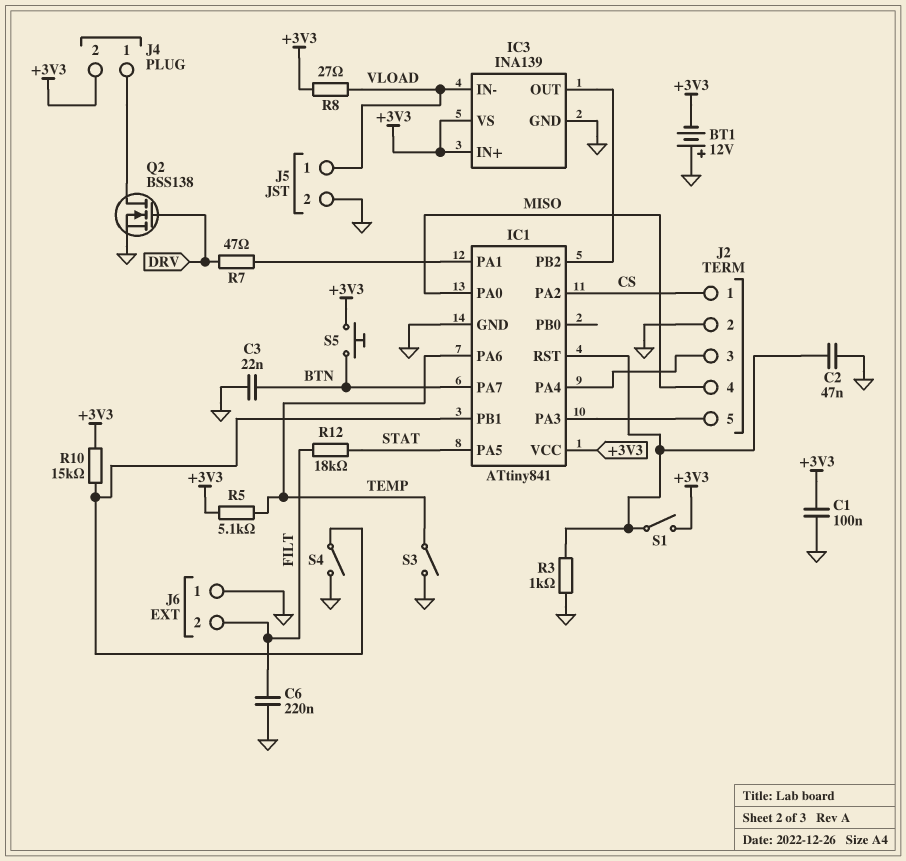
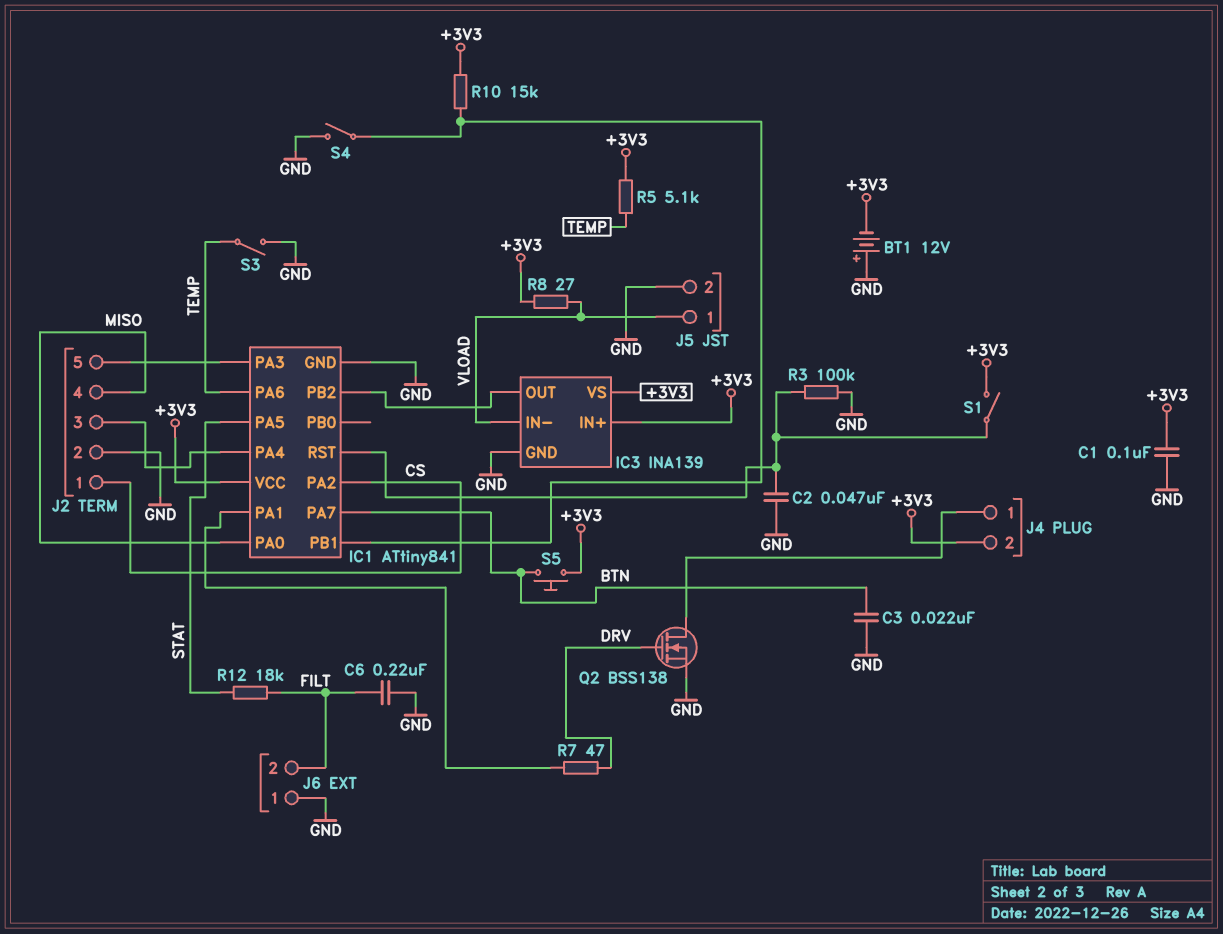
R3: 1k (GND, IC1/RST) -> 100k (GND, IC1/RST)

